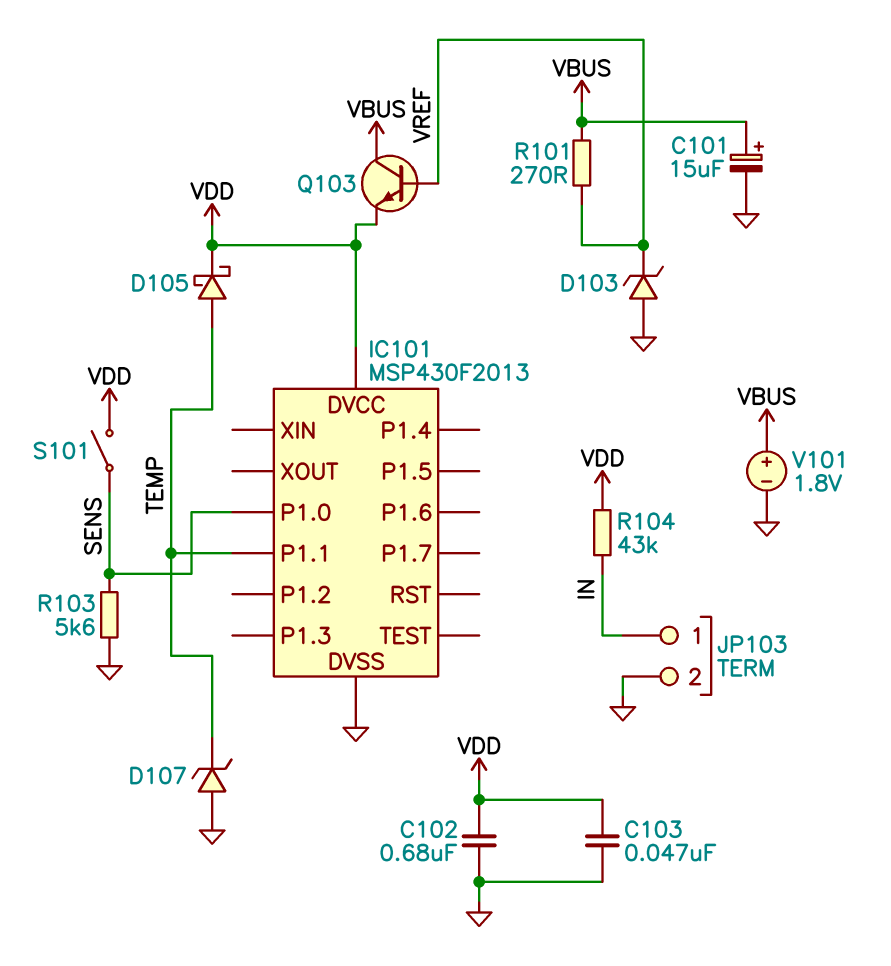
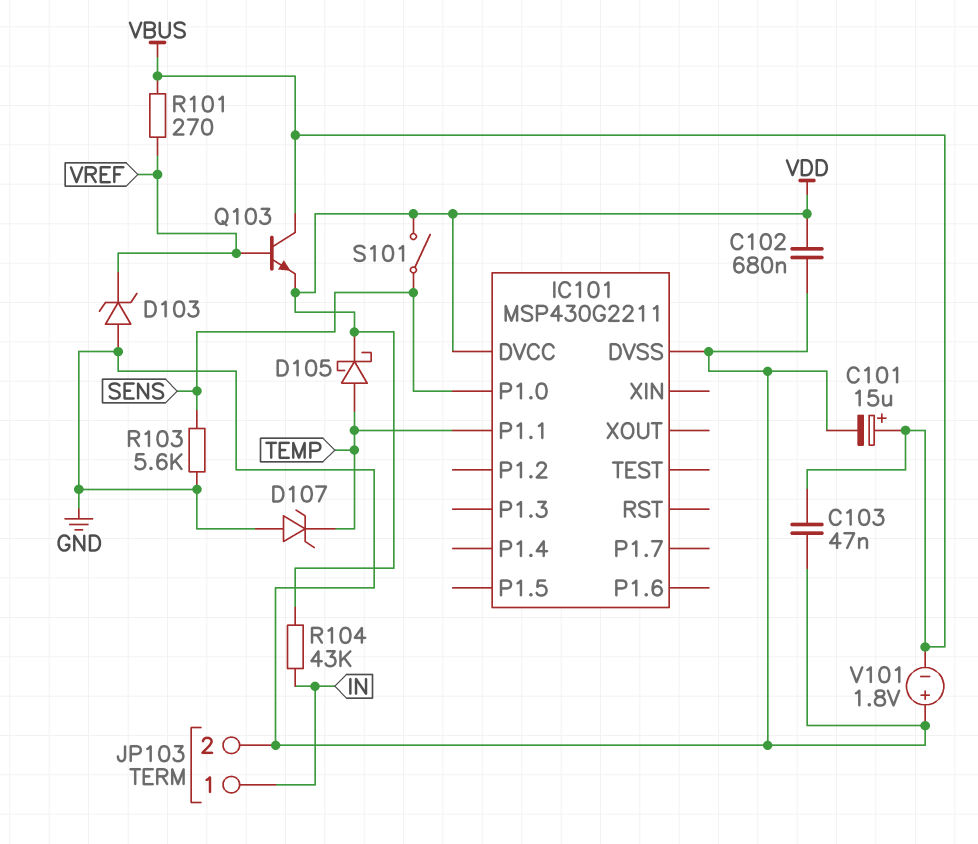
C103: 47nF (GND, VDD) -> 47nF (GND, VBUS)
IC101: MSP430F2013 -> MSP430G2211
V101: 1.8V (plus VBUS, minus GND) -> 1.8V (plus GND, minus VBUS)

